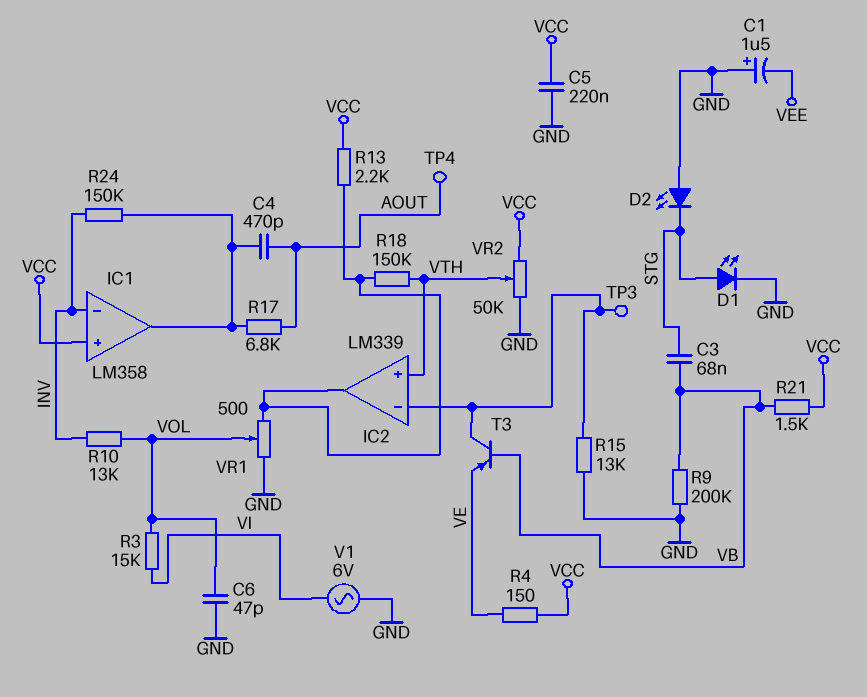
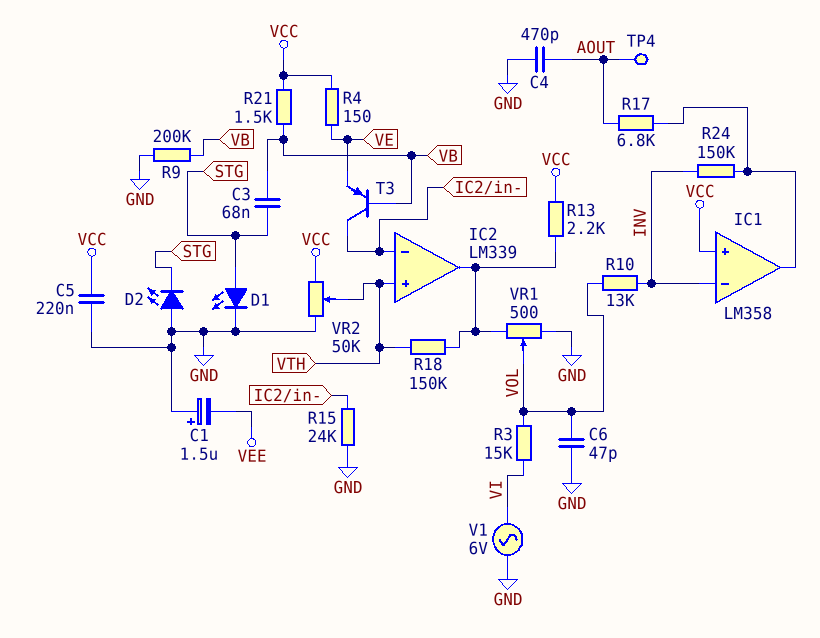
C4: 470pF (AOUT, IC1/out) -> 470pF (AOUT, GND)
R15: 13k (GND, IC2/in-) -> 24k (GND, IC2/in-)
TP3: test point (IC2/in-) -> none

